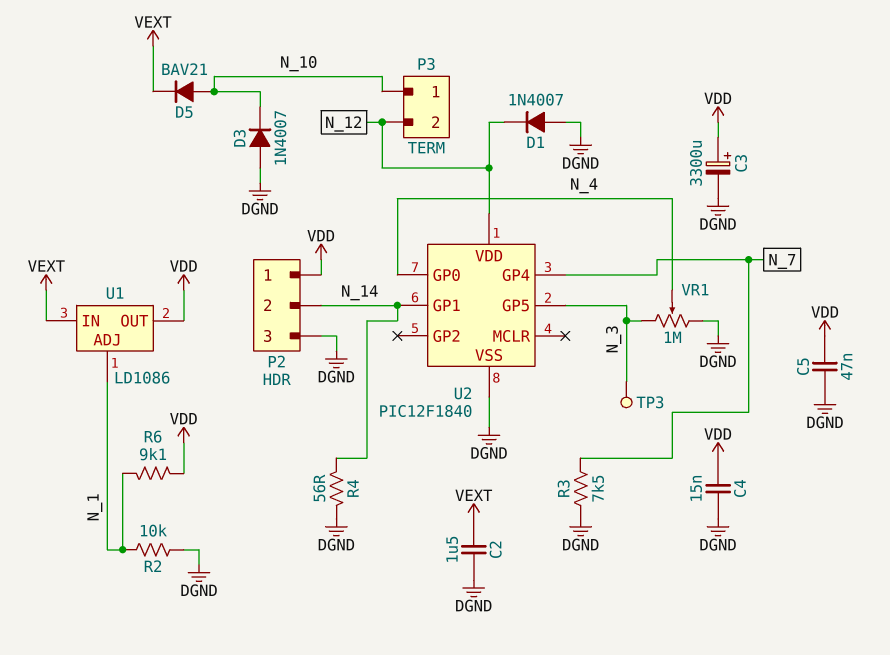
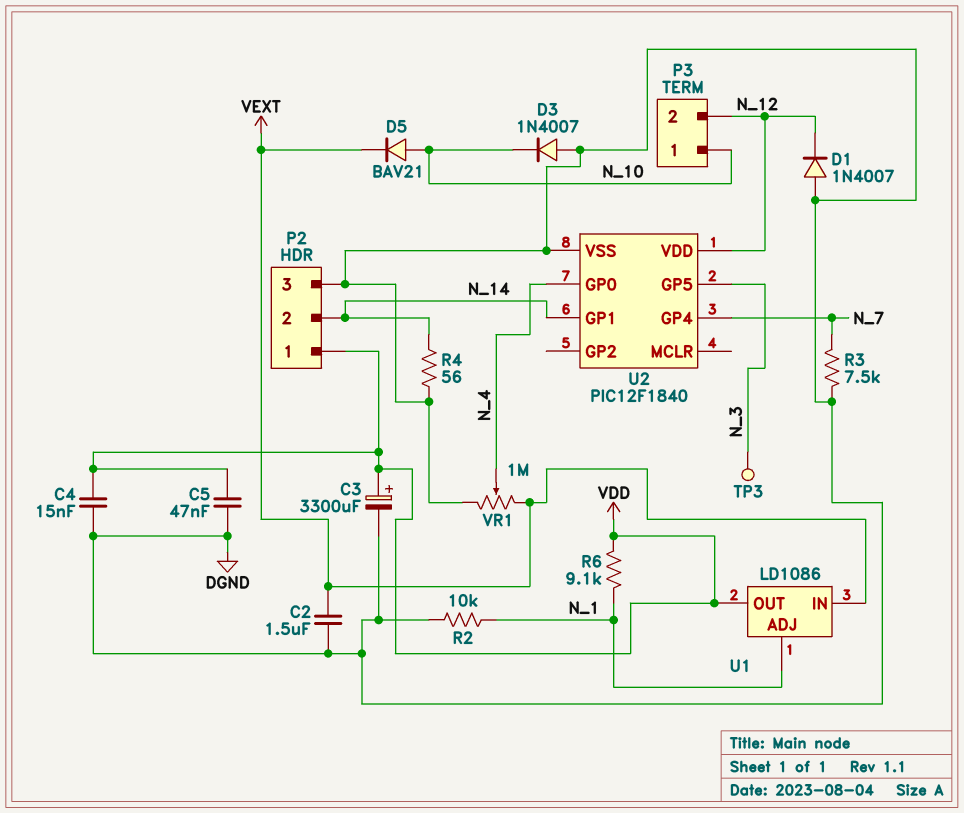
VR1: 1M (DGND, N_3, wiper N_4) -> 1M (DGND, VEXT, wiper N_4)

